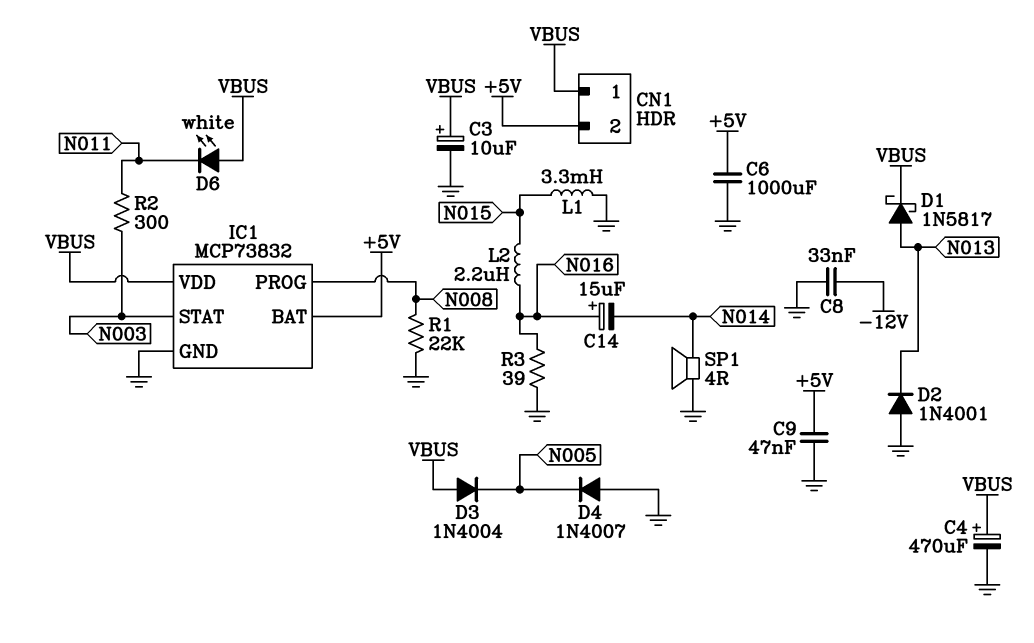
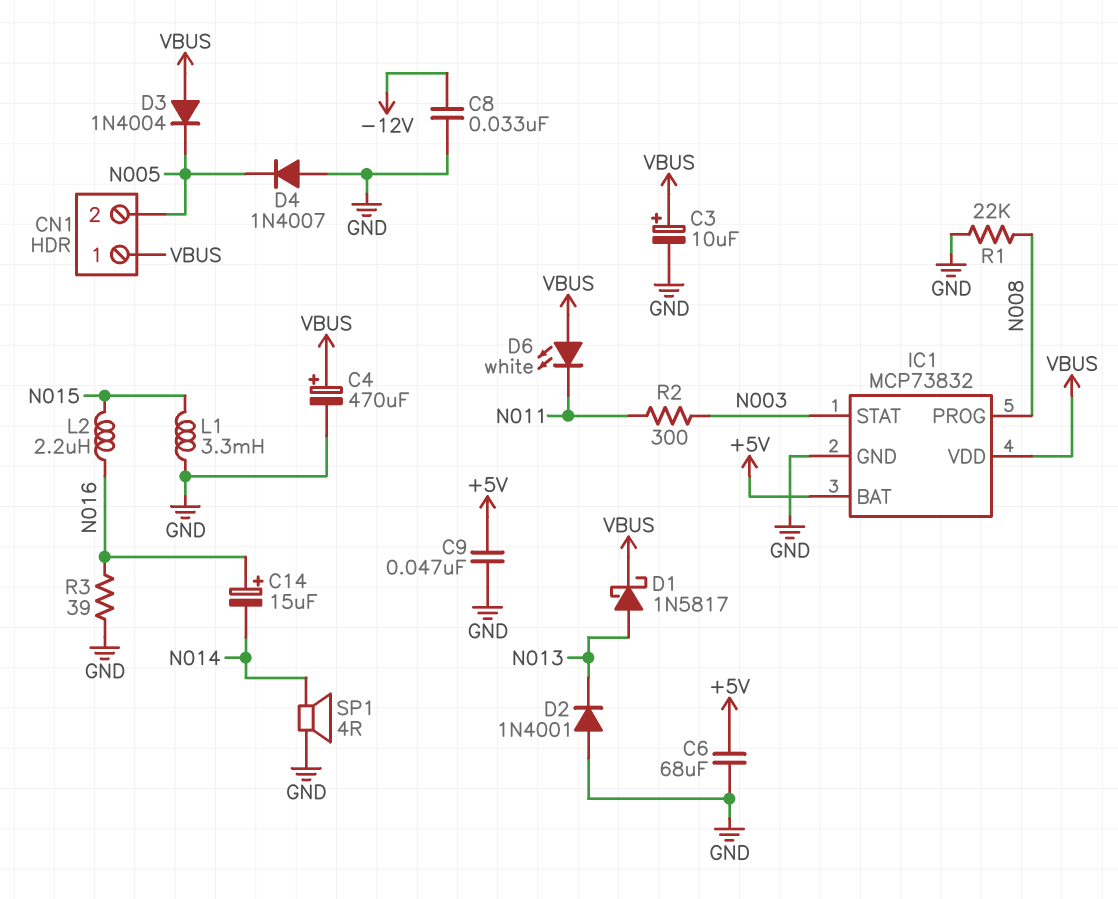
C6: 1000uF (+5V, GND) -> 68uF (+5V, GND)
CN1 pin 2: +5V -> N005

